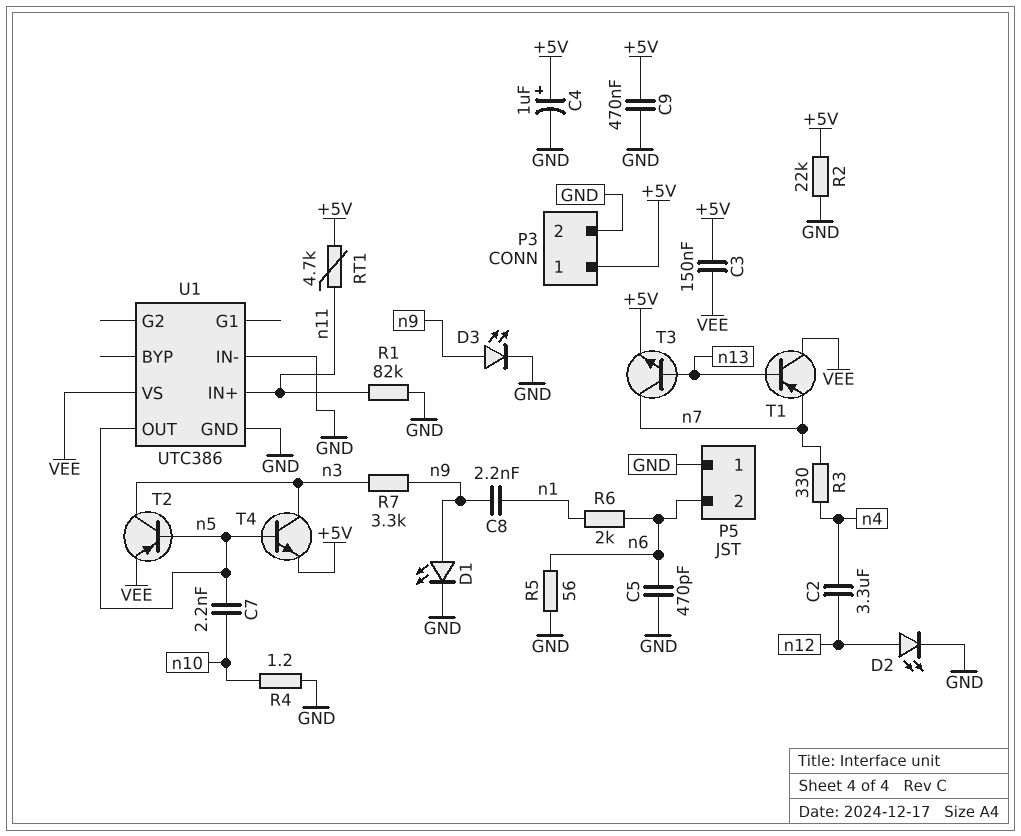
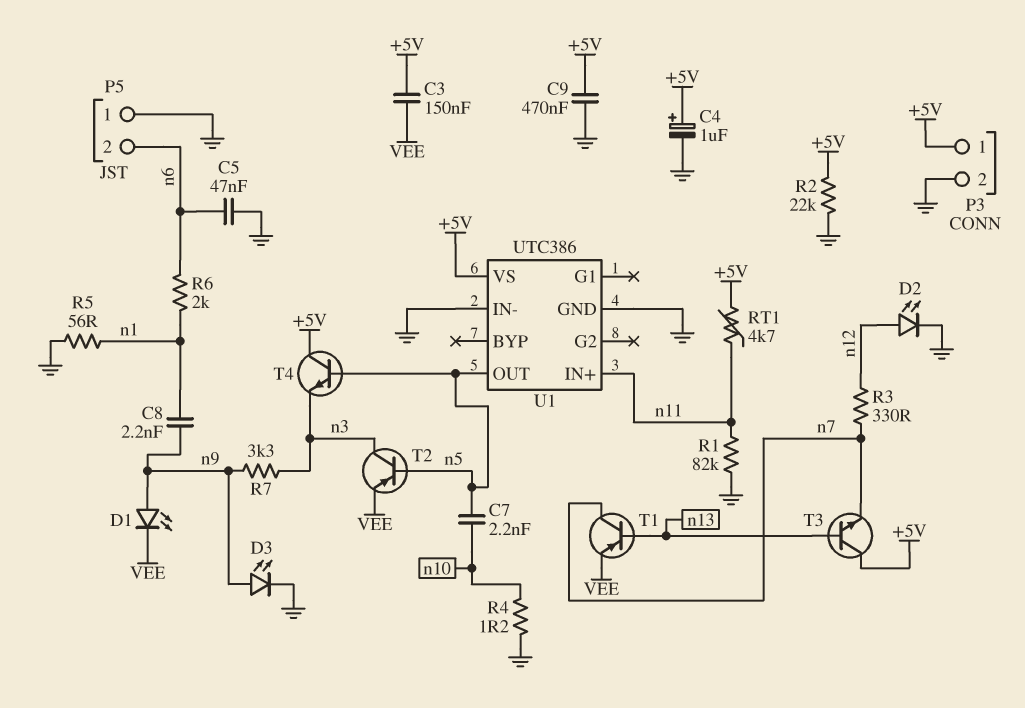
C2: 3.3uF (n4, n12) -> none
C5: 470pF (GND, n6) -> 47nF (GND, n6)
D1: LED (A n9, K GND) -> LED (A n9, K VEE)
R3: 330 (n4, n7) -> 330 (n7, n12)
R5: 56 (GND, n6) -> 56 (GND, n1)
T1: PNP (B n13, C VEE, E n7) -> PNP (B n13, C n7, E VEE)
T3: NPN (B n13, C n7, E +5V) -> NPN (B n13, C +5V, E n7)
T4: NPN (B n5, C n3, E +5V) -> NPN (B n5, C +5V, E n3)
U1 pin VS: VEE -> +5V

